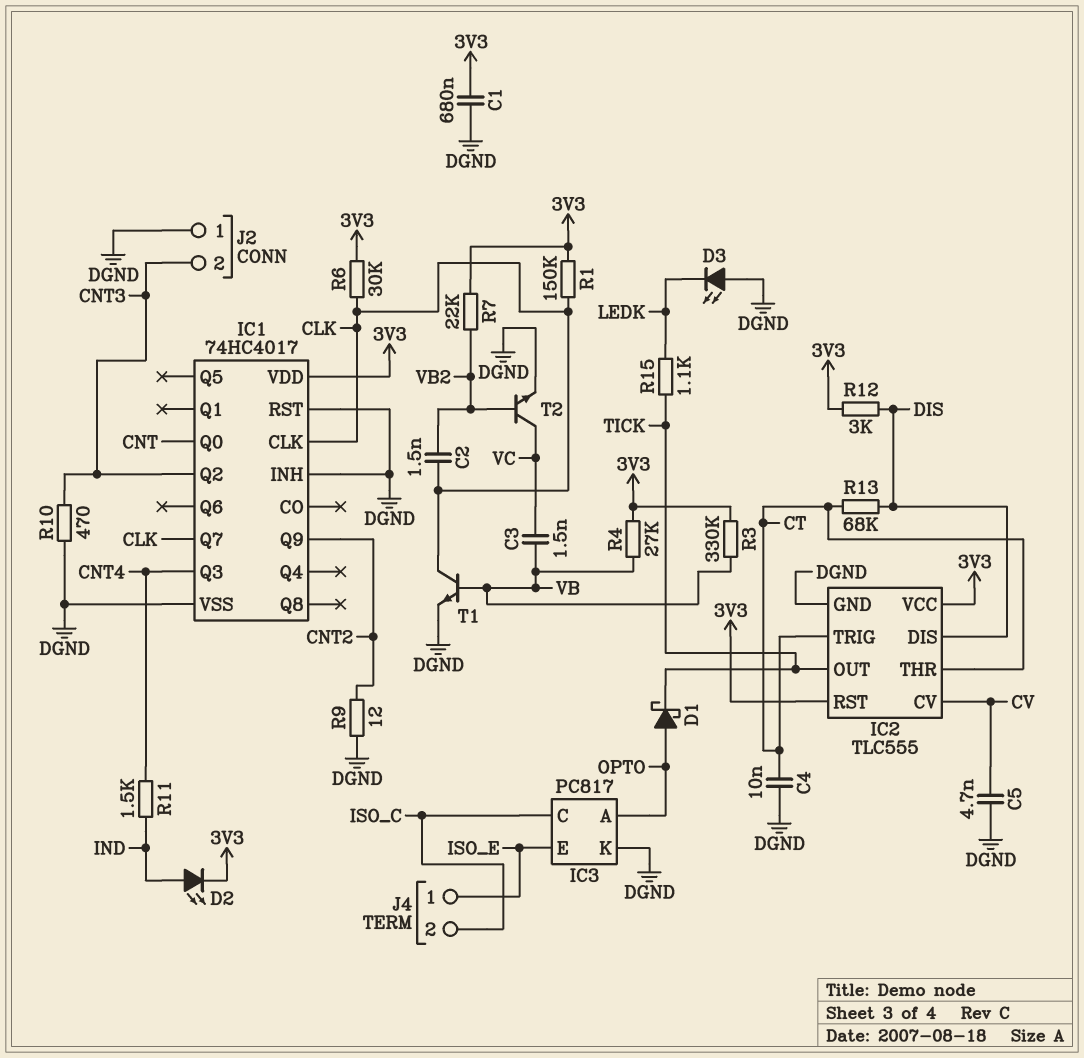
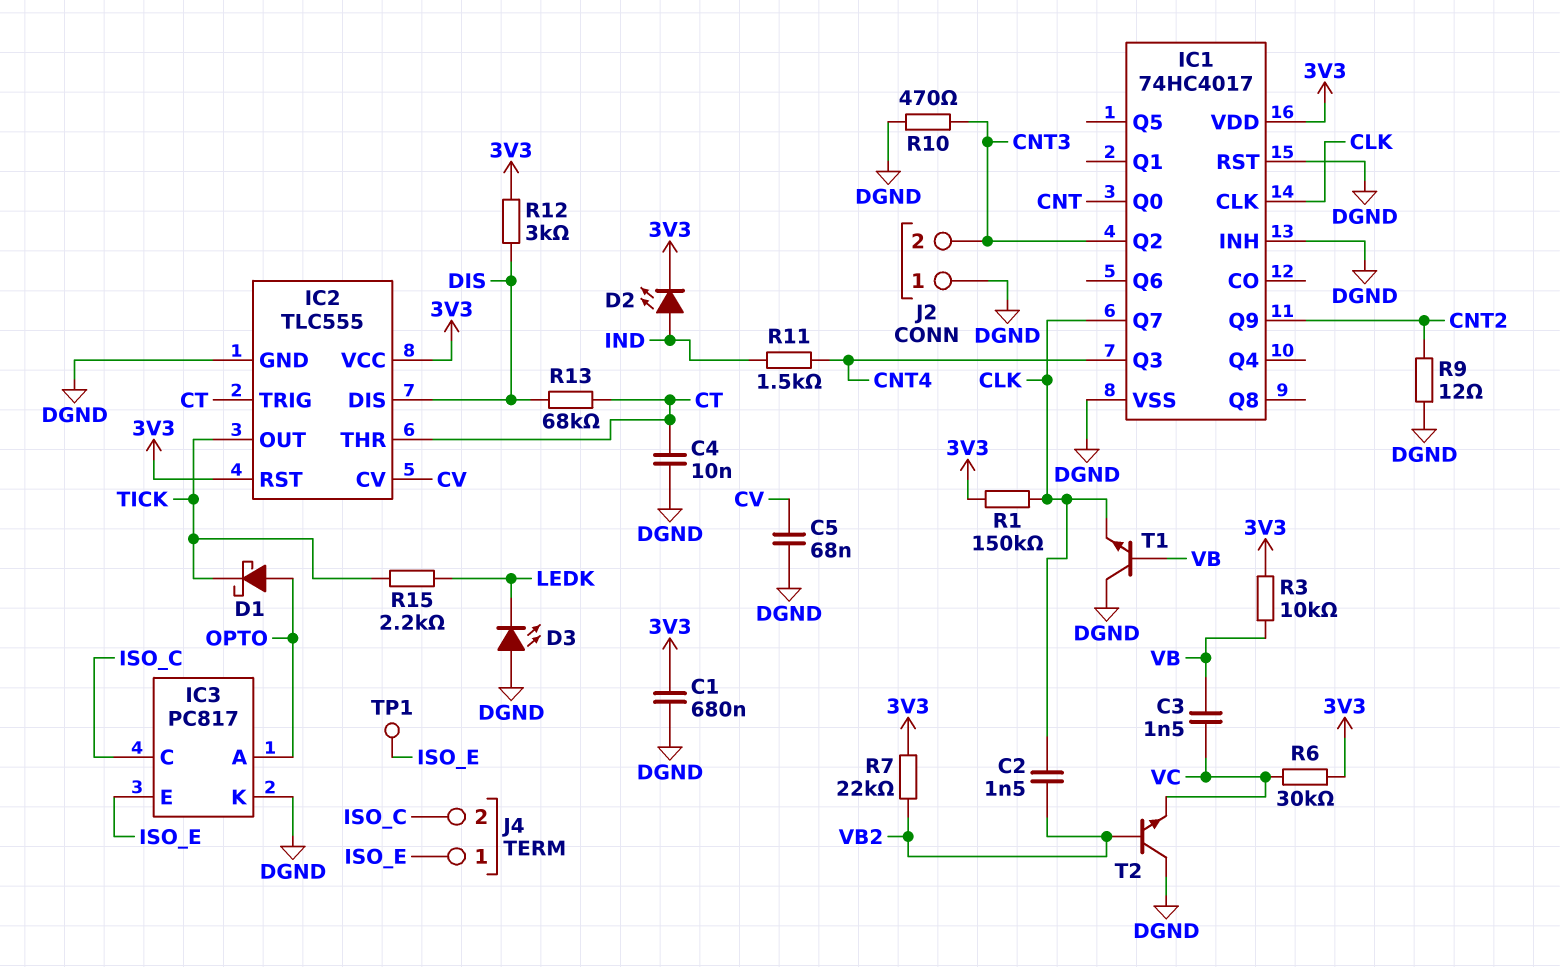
C5: 4.7nF (CV, DGND) -> 68nF (CV, DGND)
R3: 330k (3V3, VB) -> 10k (3V3, VB)
R4: 27k (3V3, VB) -> none
R6: 30k (3V3, CLK) -> 30k (3V3, VC)
R15: 1.1k (LEDK, TICK) -> 2.2k (LEDK, TICK)
T1: NPN (B VB, C CLK, E DGND) -> NPN (B VB, C DGND, E CLK)
T2: NPN (B VB2, C VC, E DGND) -> NPN (B VB2, C DGND, E VC)
TP1: none -> test point (ISO_E)

